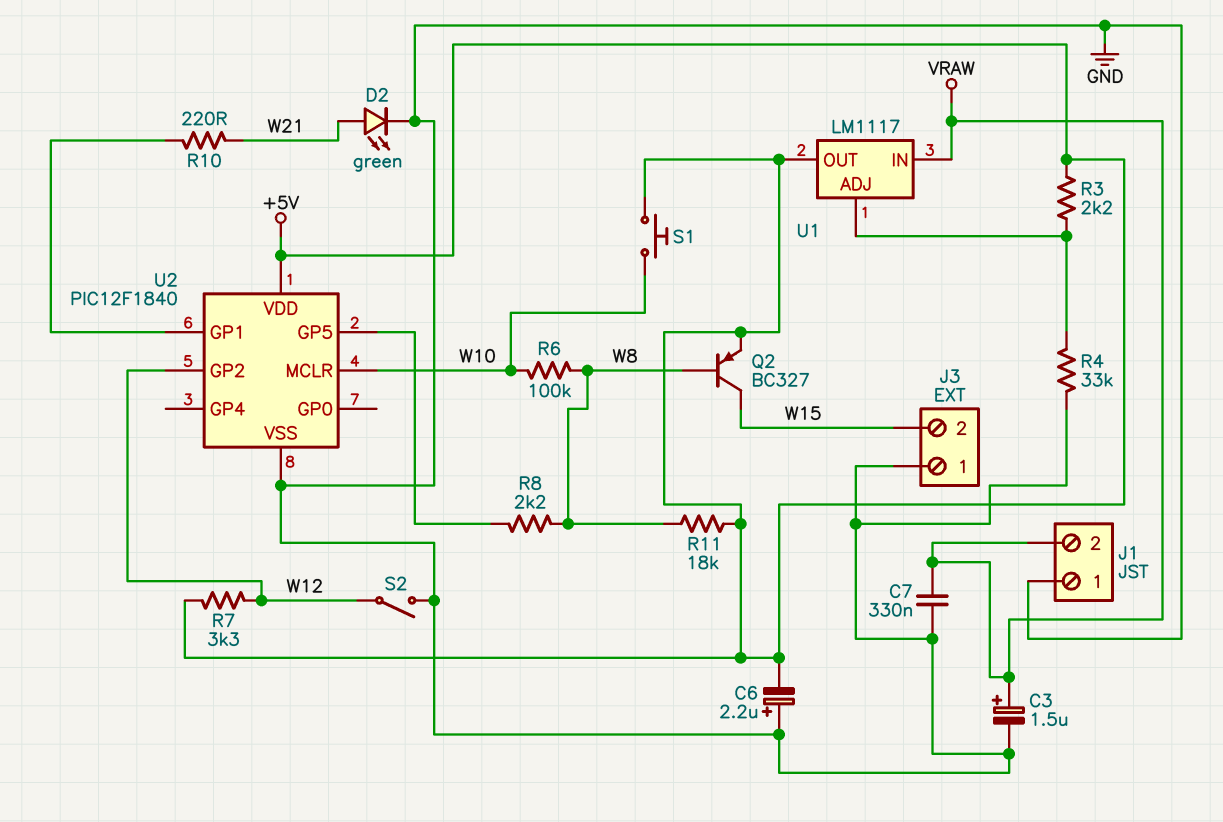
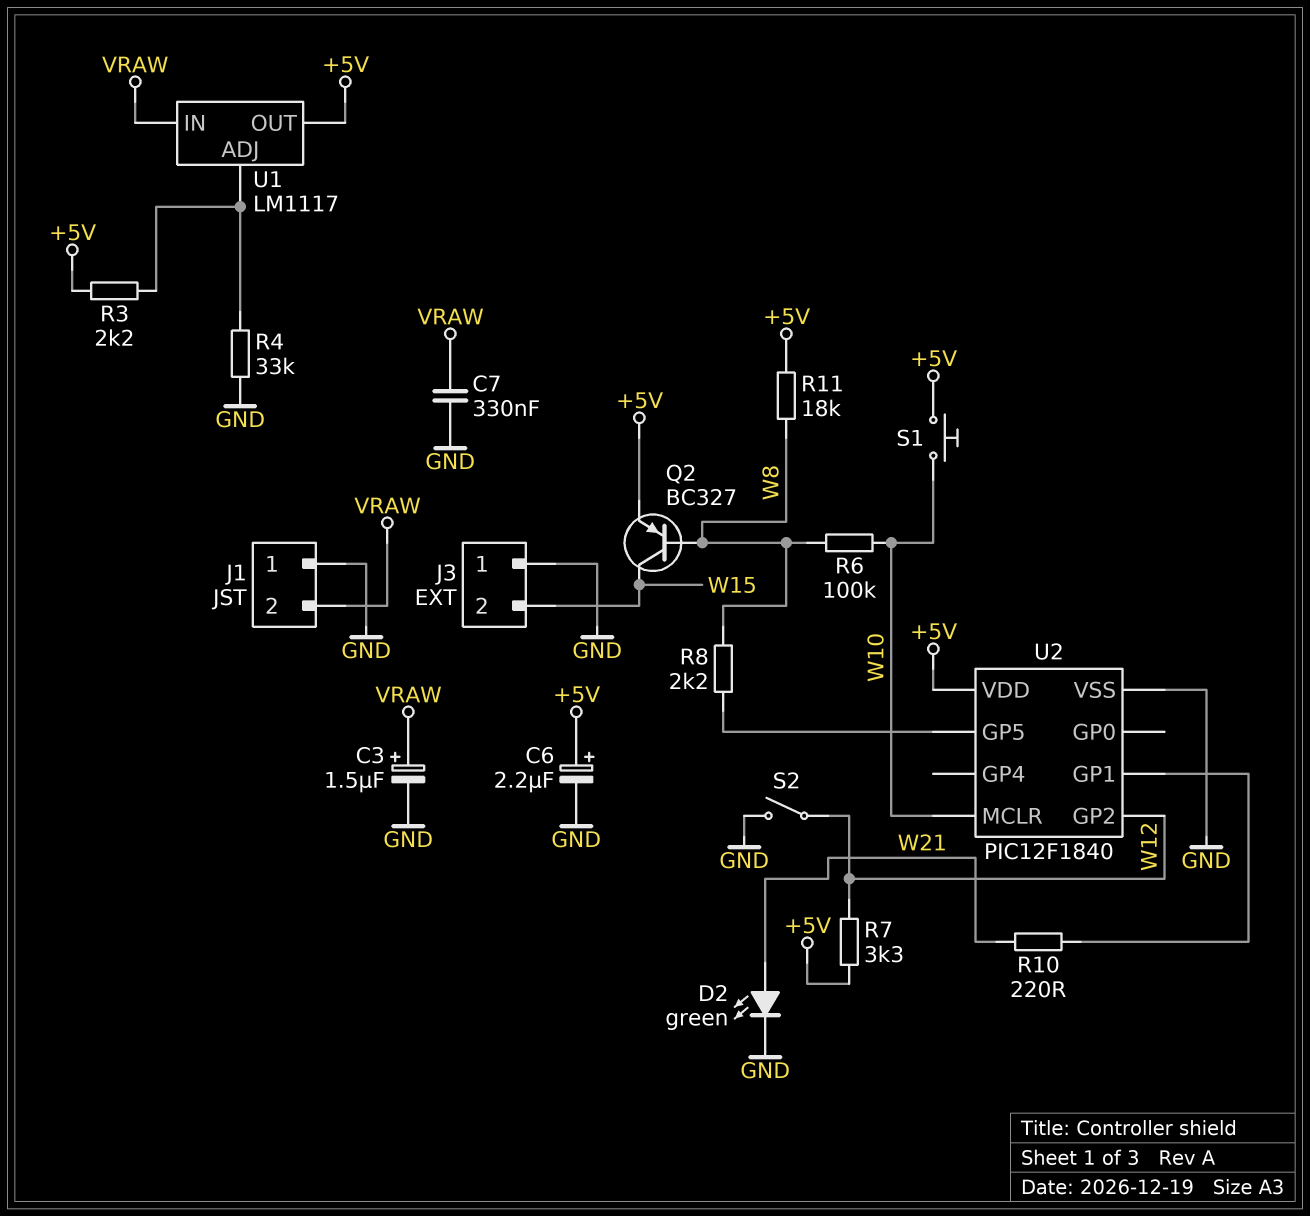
C6: 2.2uF (plus GND, minus +5V) -> 2.2uF (plus +5V, minus GND)

